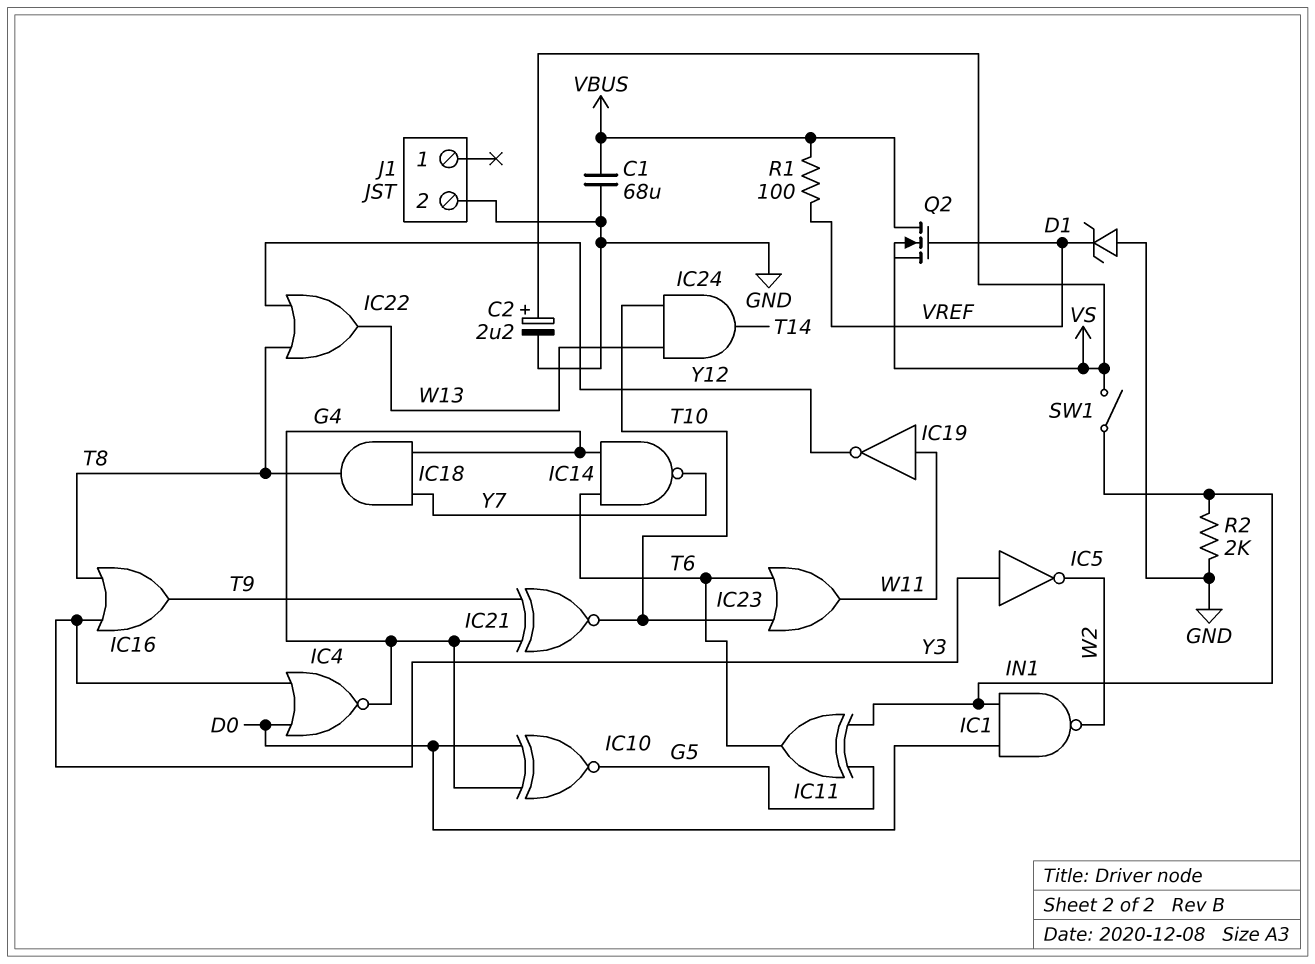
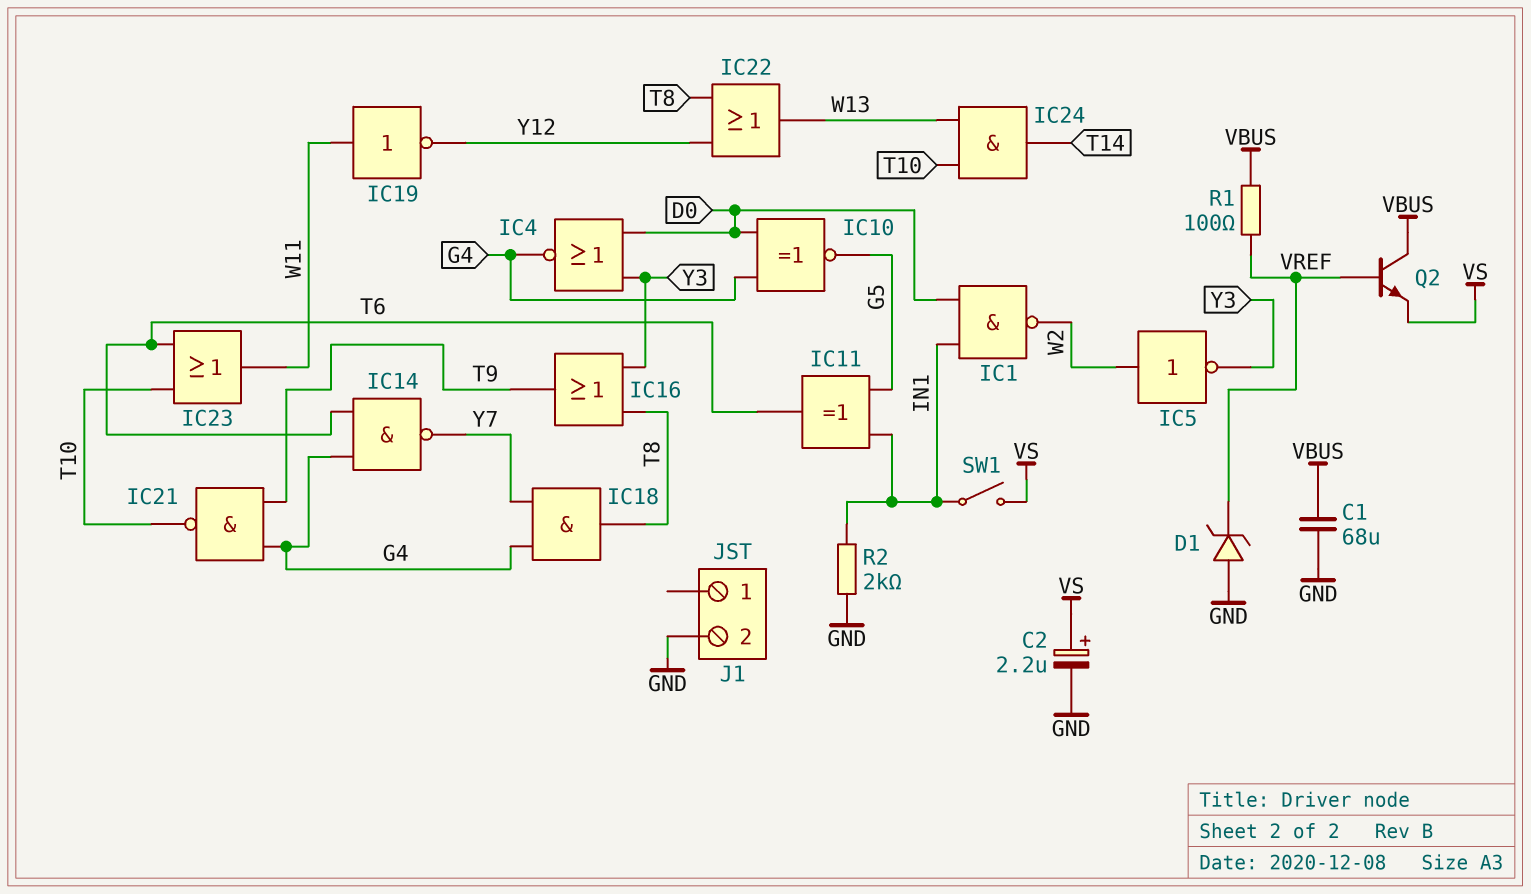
IC5: NOT (in Y3, out W2) -> NOT (in W2, out Y3)
IC21: XNOR (in G4, in T9, out T10) -> NAND (in G4, in T9, out T10)
Q2: NMOS (G VREF, D VBUS, S VS) -> NPN (B VREF, C VBUS, E VS)

